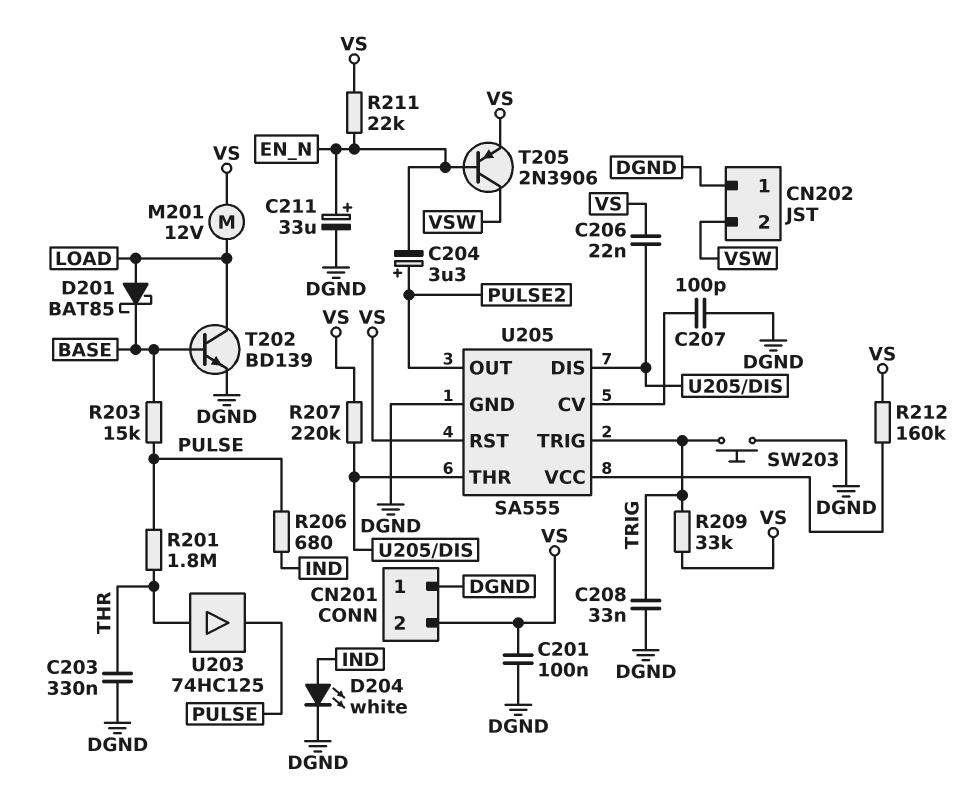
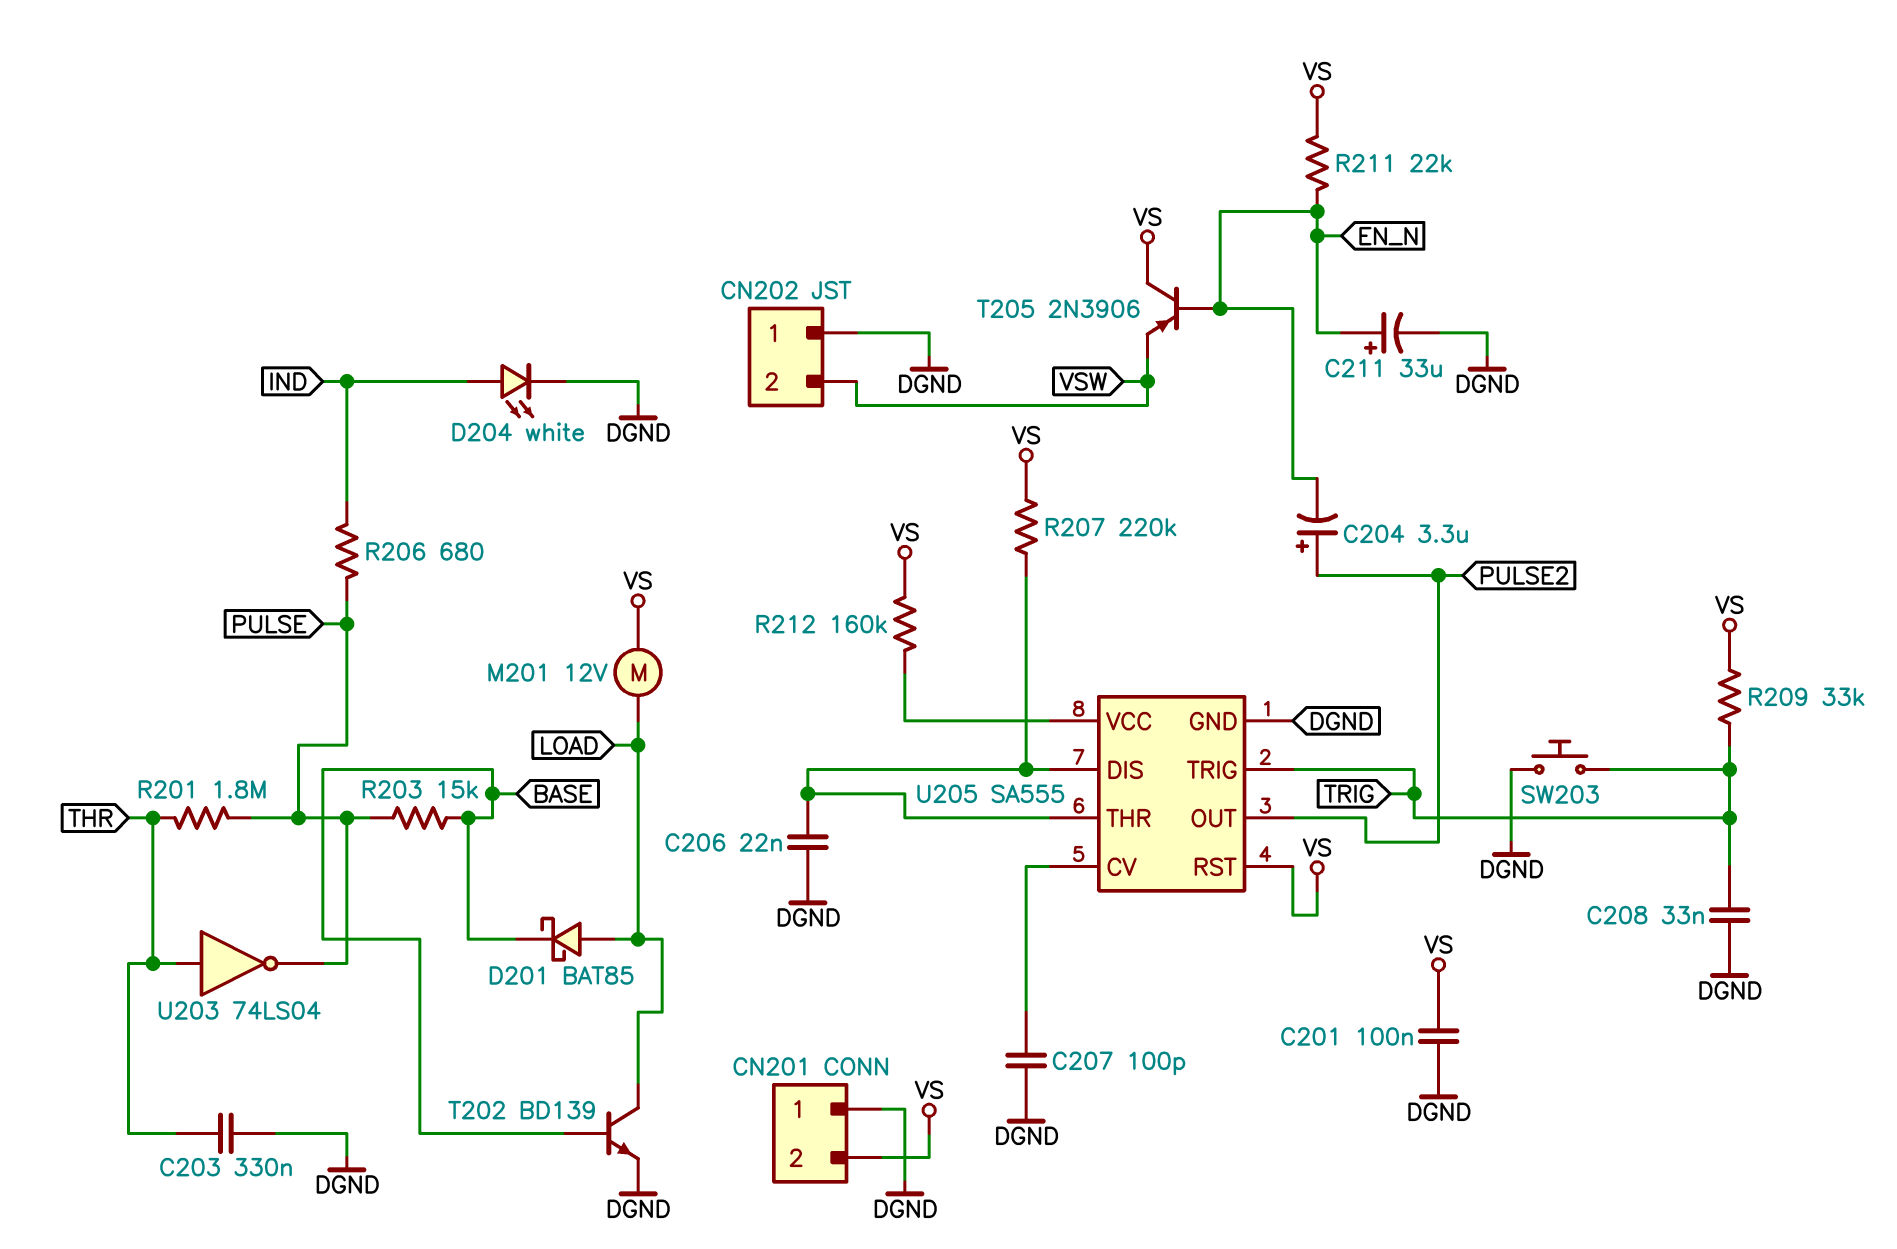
C206: 22nF (U205/DIS, VS) -> 22nF (DGND, U205/DIS)
T205: PNP 2N3906 (B EN_N, C VSW, E VS) -> PNP 2N3906 (B EN_N, C VS, E VSW)
U203: buffer 74HC125 (in THR, out PULSE) -> NOT 74LS04 (in THR, out PULSE)

